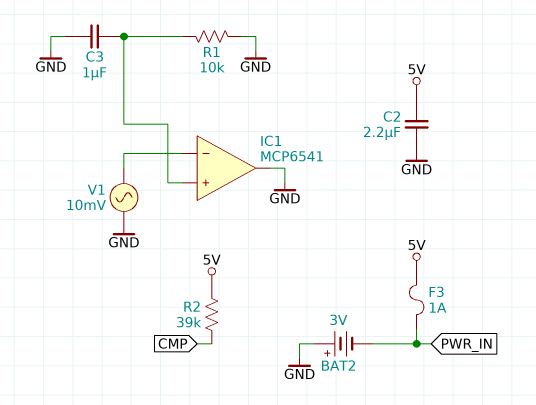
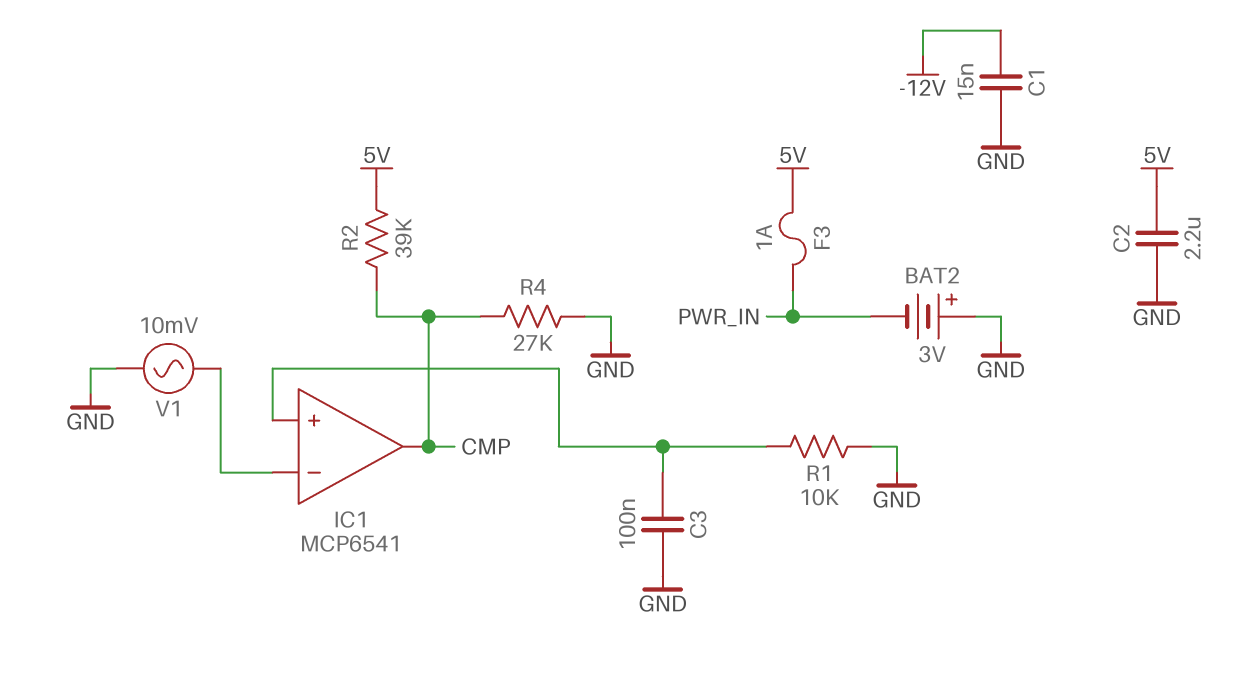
C1: none -> 15nF (-12V, GND)
C3: 1uF (GND, IC1/in+) -> 100nF (GND, IC1/in+)
IC1 pin out: GND -> CMP
R4: none -> 27k (CMP, GND)

